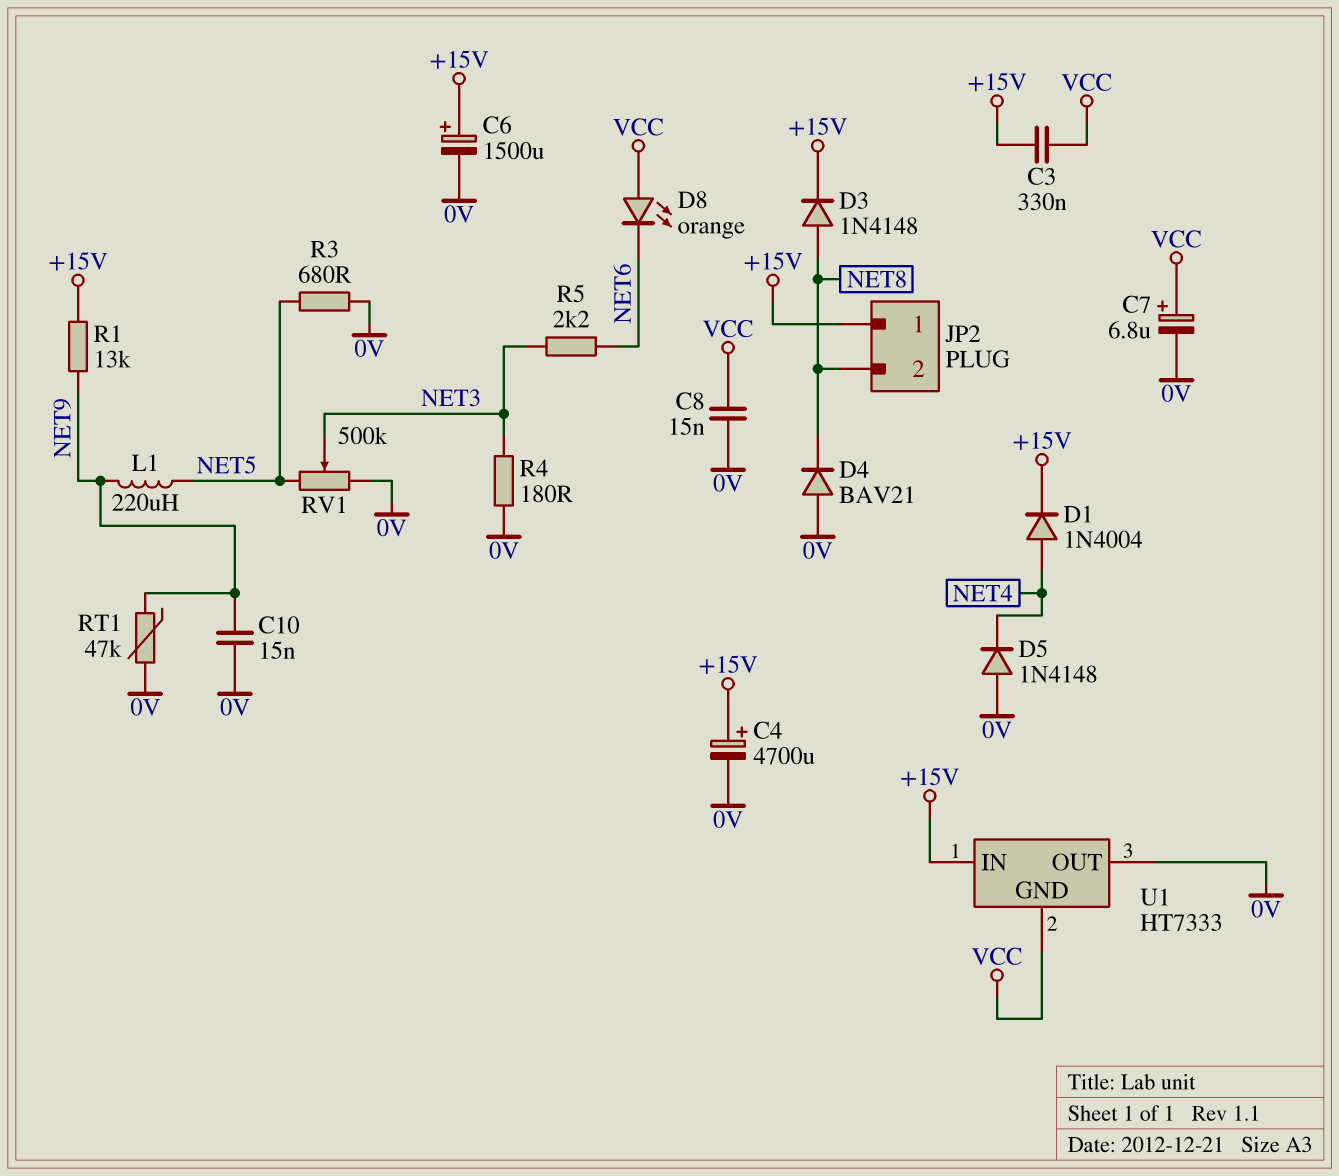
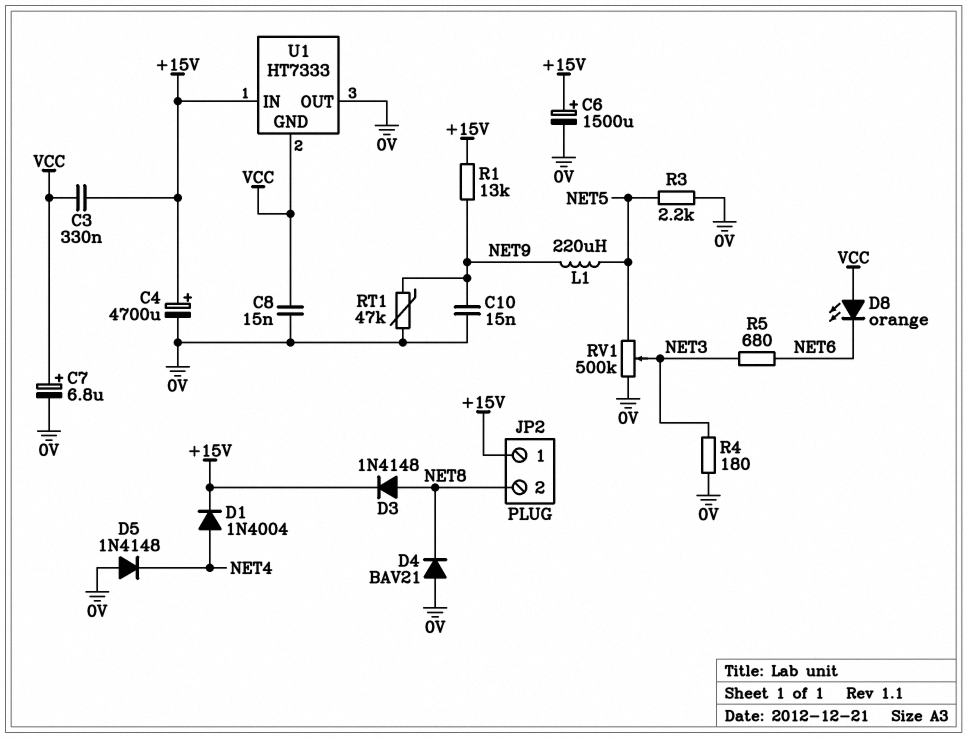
R3: 680 (0V, NET5) -> 2.2k (0V, NET5)
R5: 2.2k (NET3, NET6) -> 680 (NET3, NET6)

